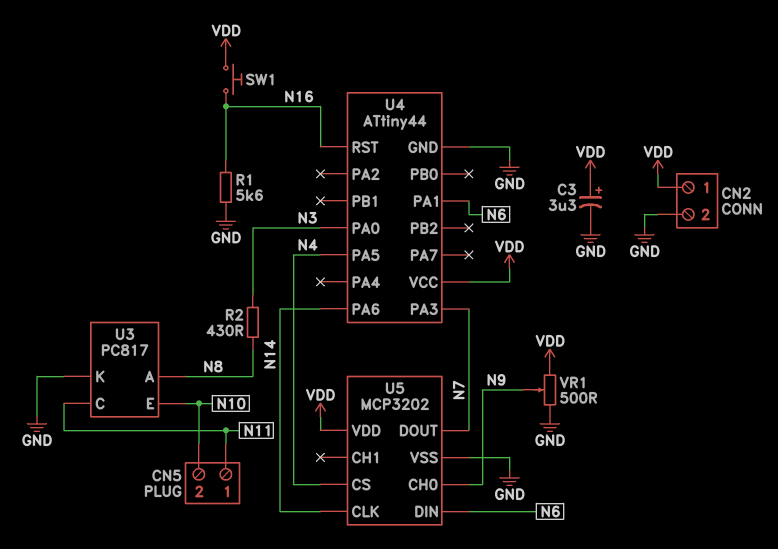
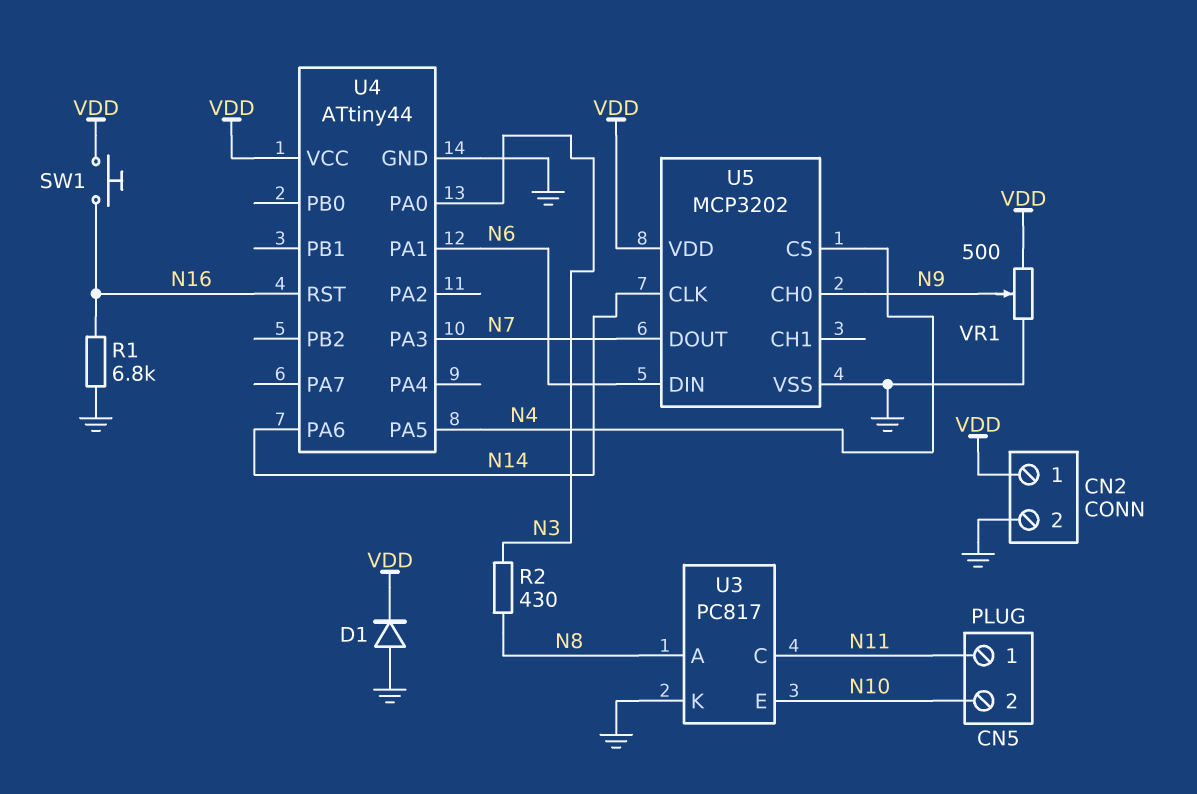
C3: 3.3uF (plus VDD, minus GND) -> none
D1: none -> diode (A GND, K VDD)
R1: 5.6k (GND, N16) -> 6.8k (GND, N16)

